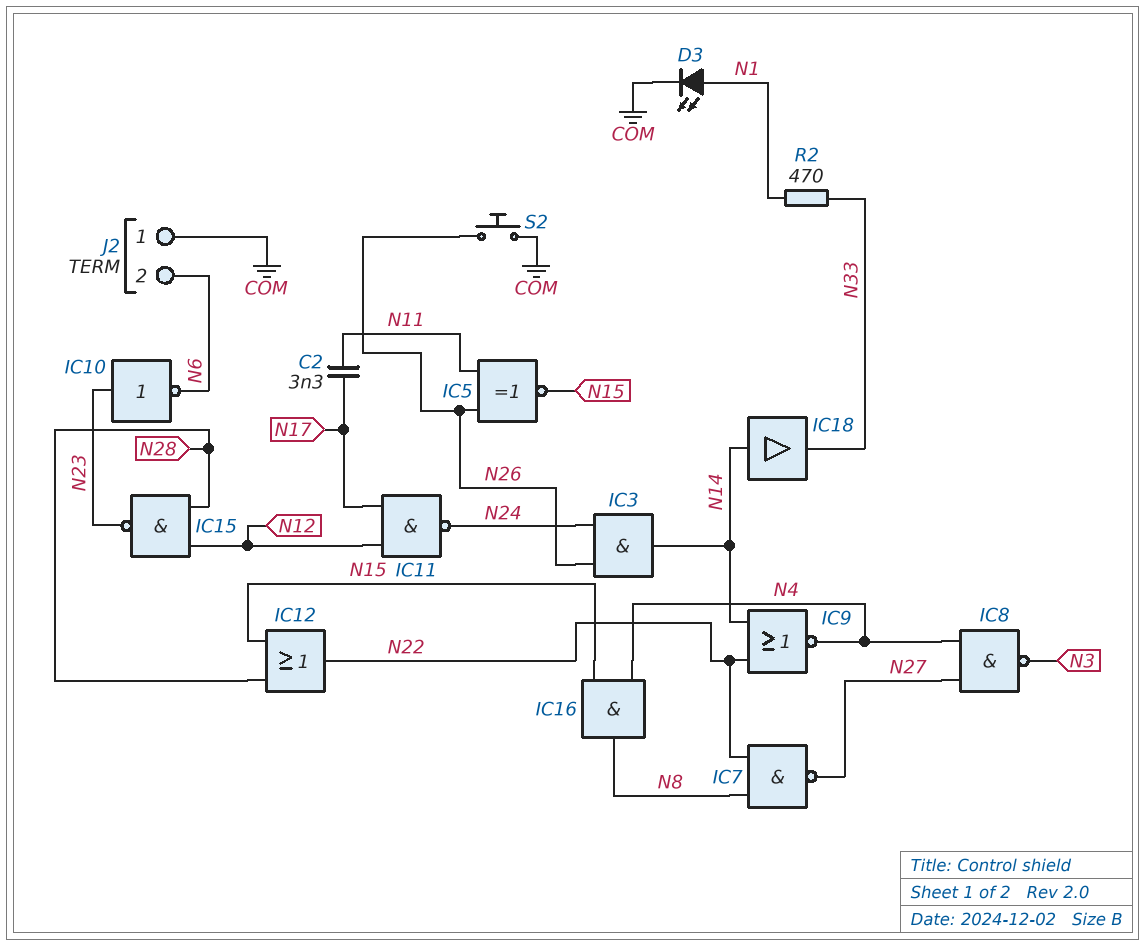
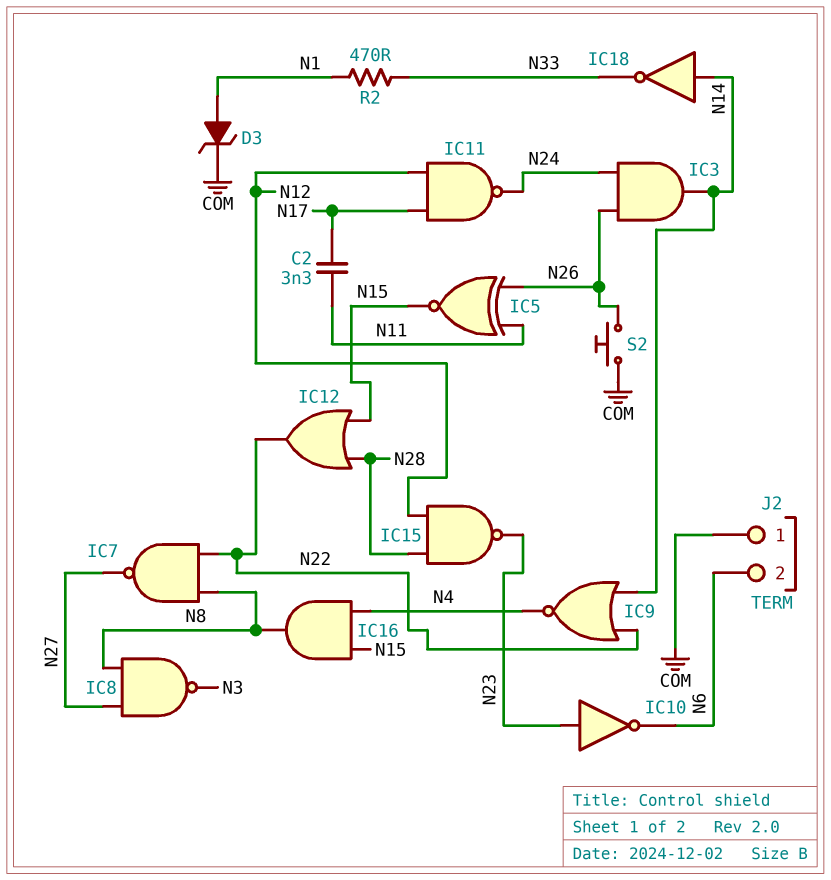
D3: LED (A N1, K COM) -> zener (A N1, K COM)
IC8: NAND (in N4, in N27, out N3) -> NAND (in N8, in N27, out N3)
IC18: buffer (in N14, out N33) -> NOT (in N14, out N33)

